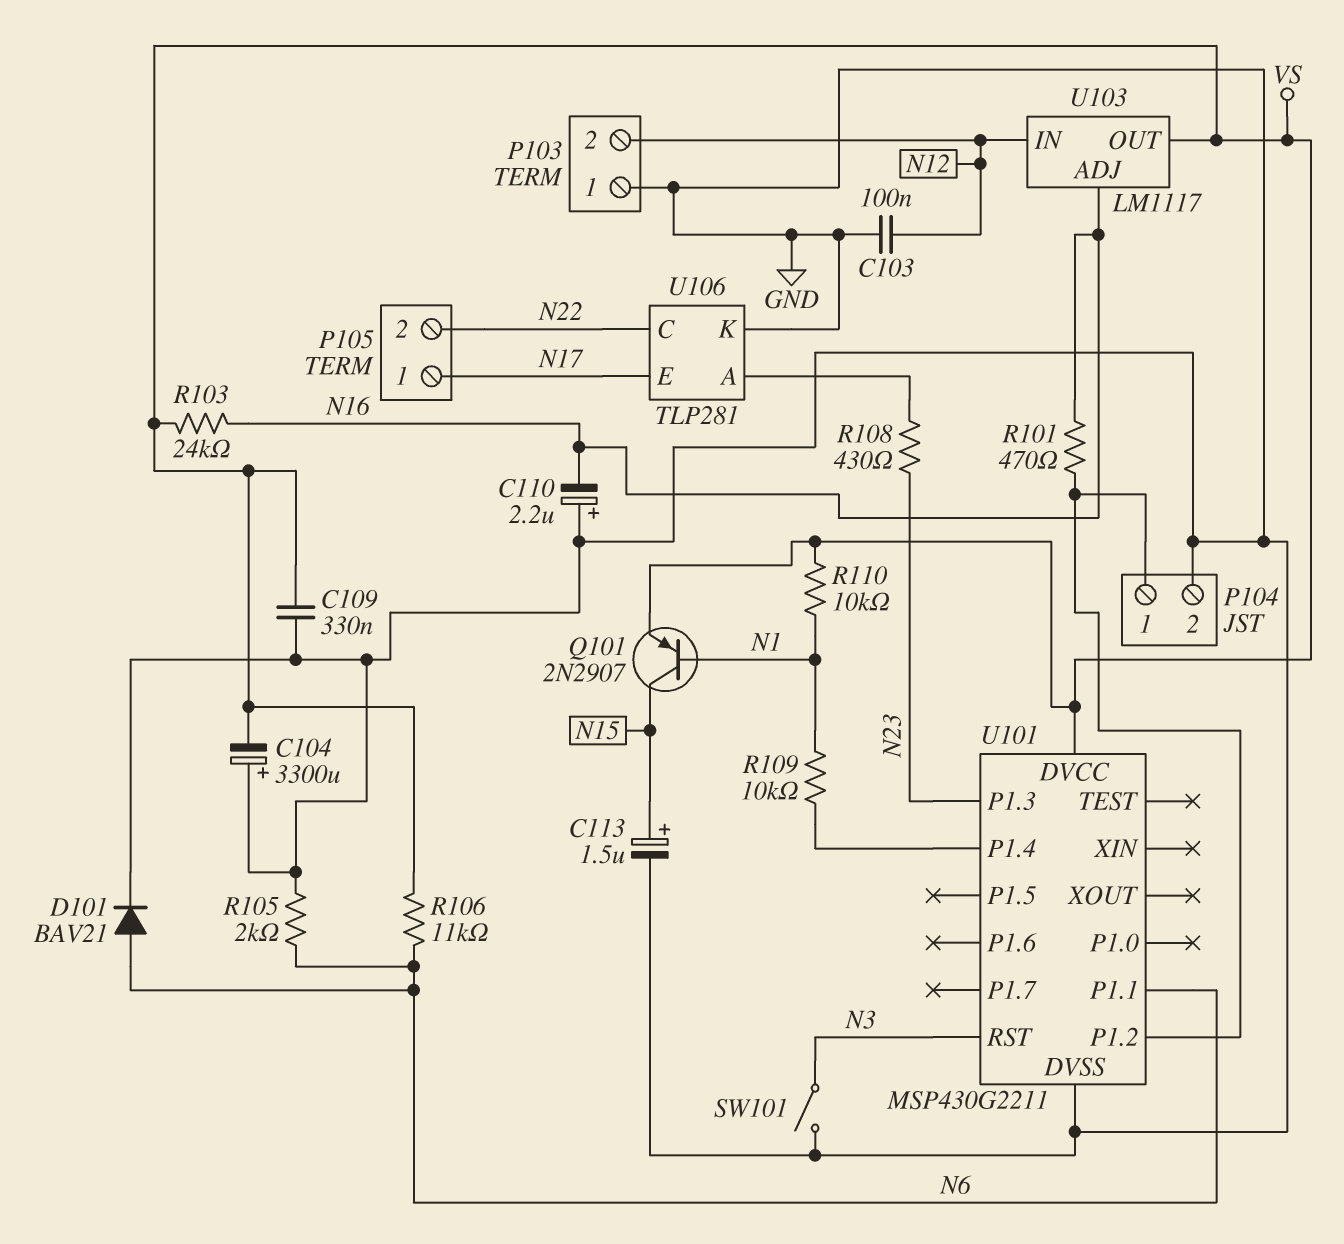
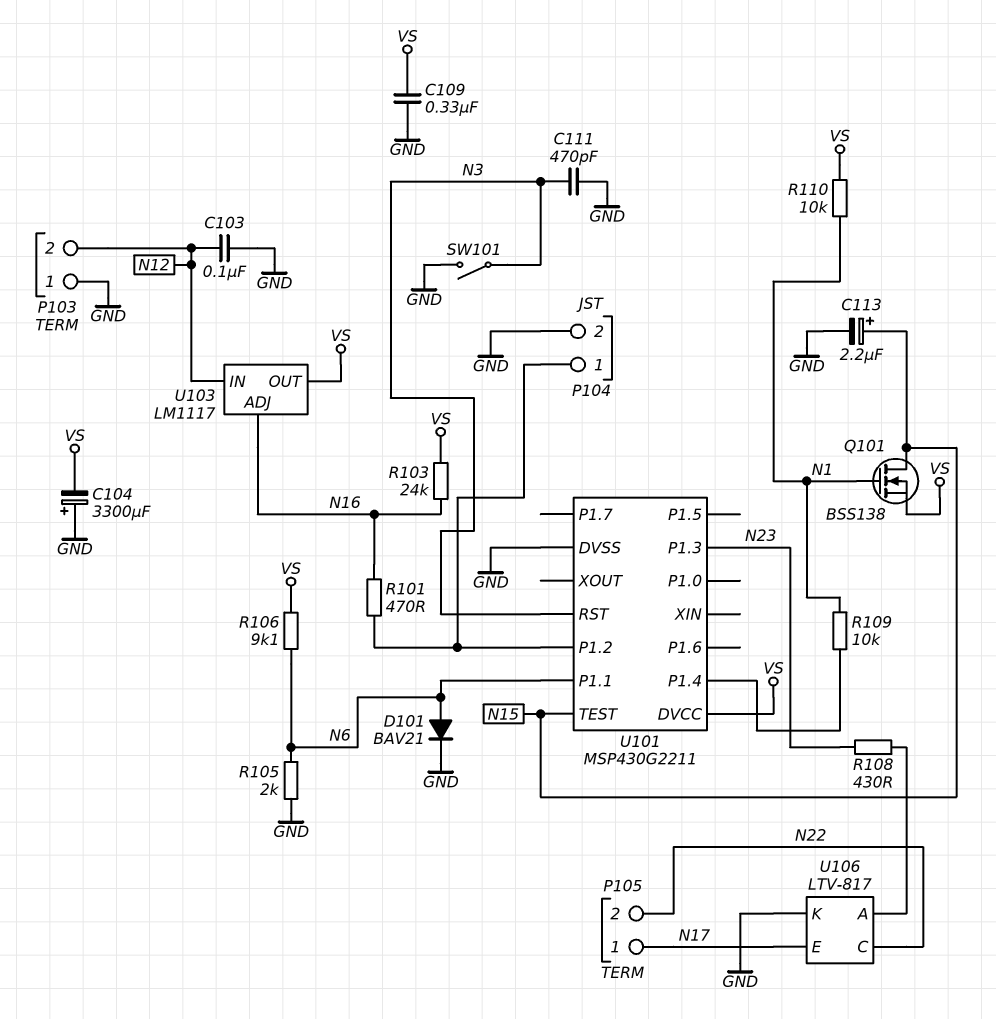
C110: 2.2uF (plus GND, minus N16) -> none
C111: none -> 470pF (GND, N3)
C113: 1.5uF (plus N15, minus GND) -> 2.2uF (plus N15, minus GND)
Q101: PNP 2N2907 (B N1, C N15, E VS) -> NMOS BSS138 (G N1, D N15, S VS)
R106: 11k (N6, VS) -> 9.1k (N6, VS)
U101 pin TEST: none -> N15
U106: TLP281 -> LTV-817

